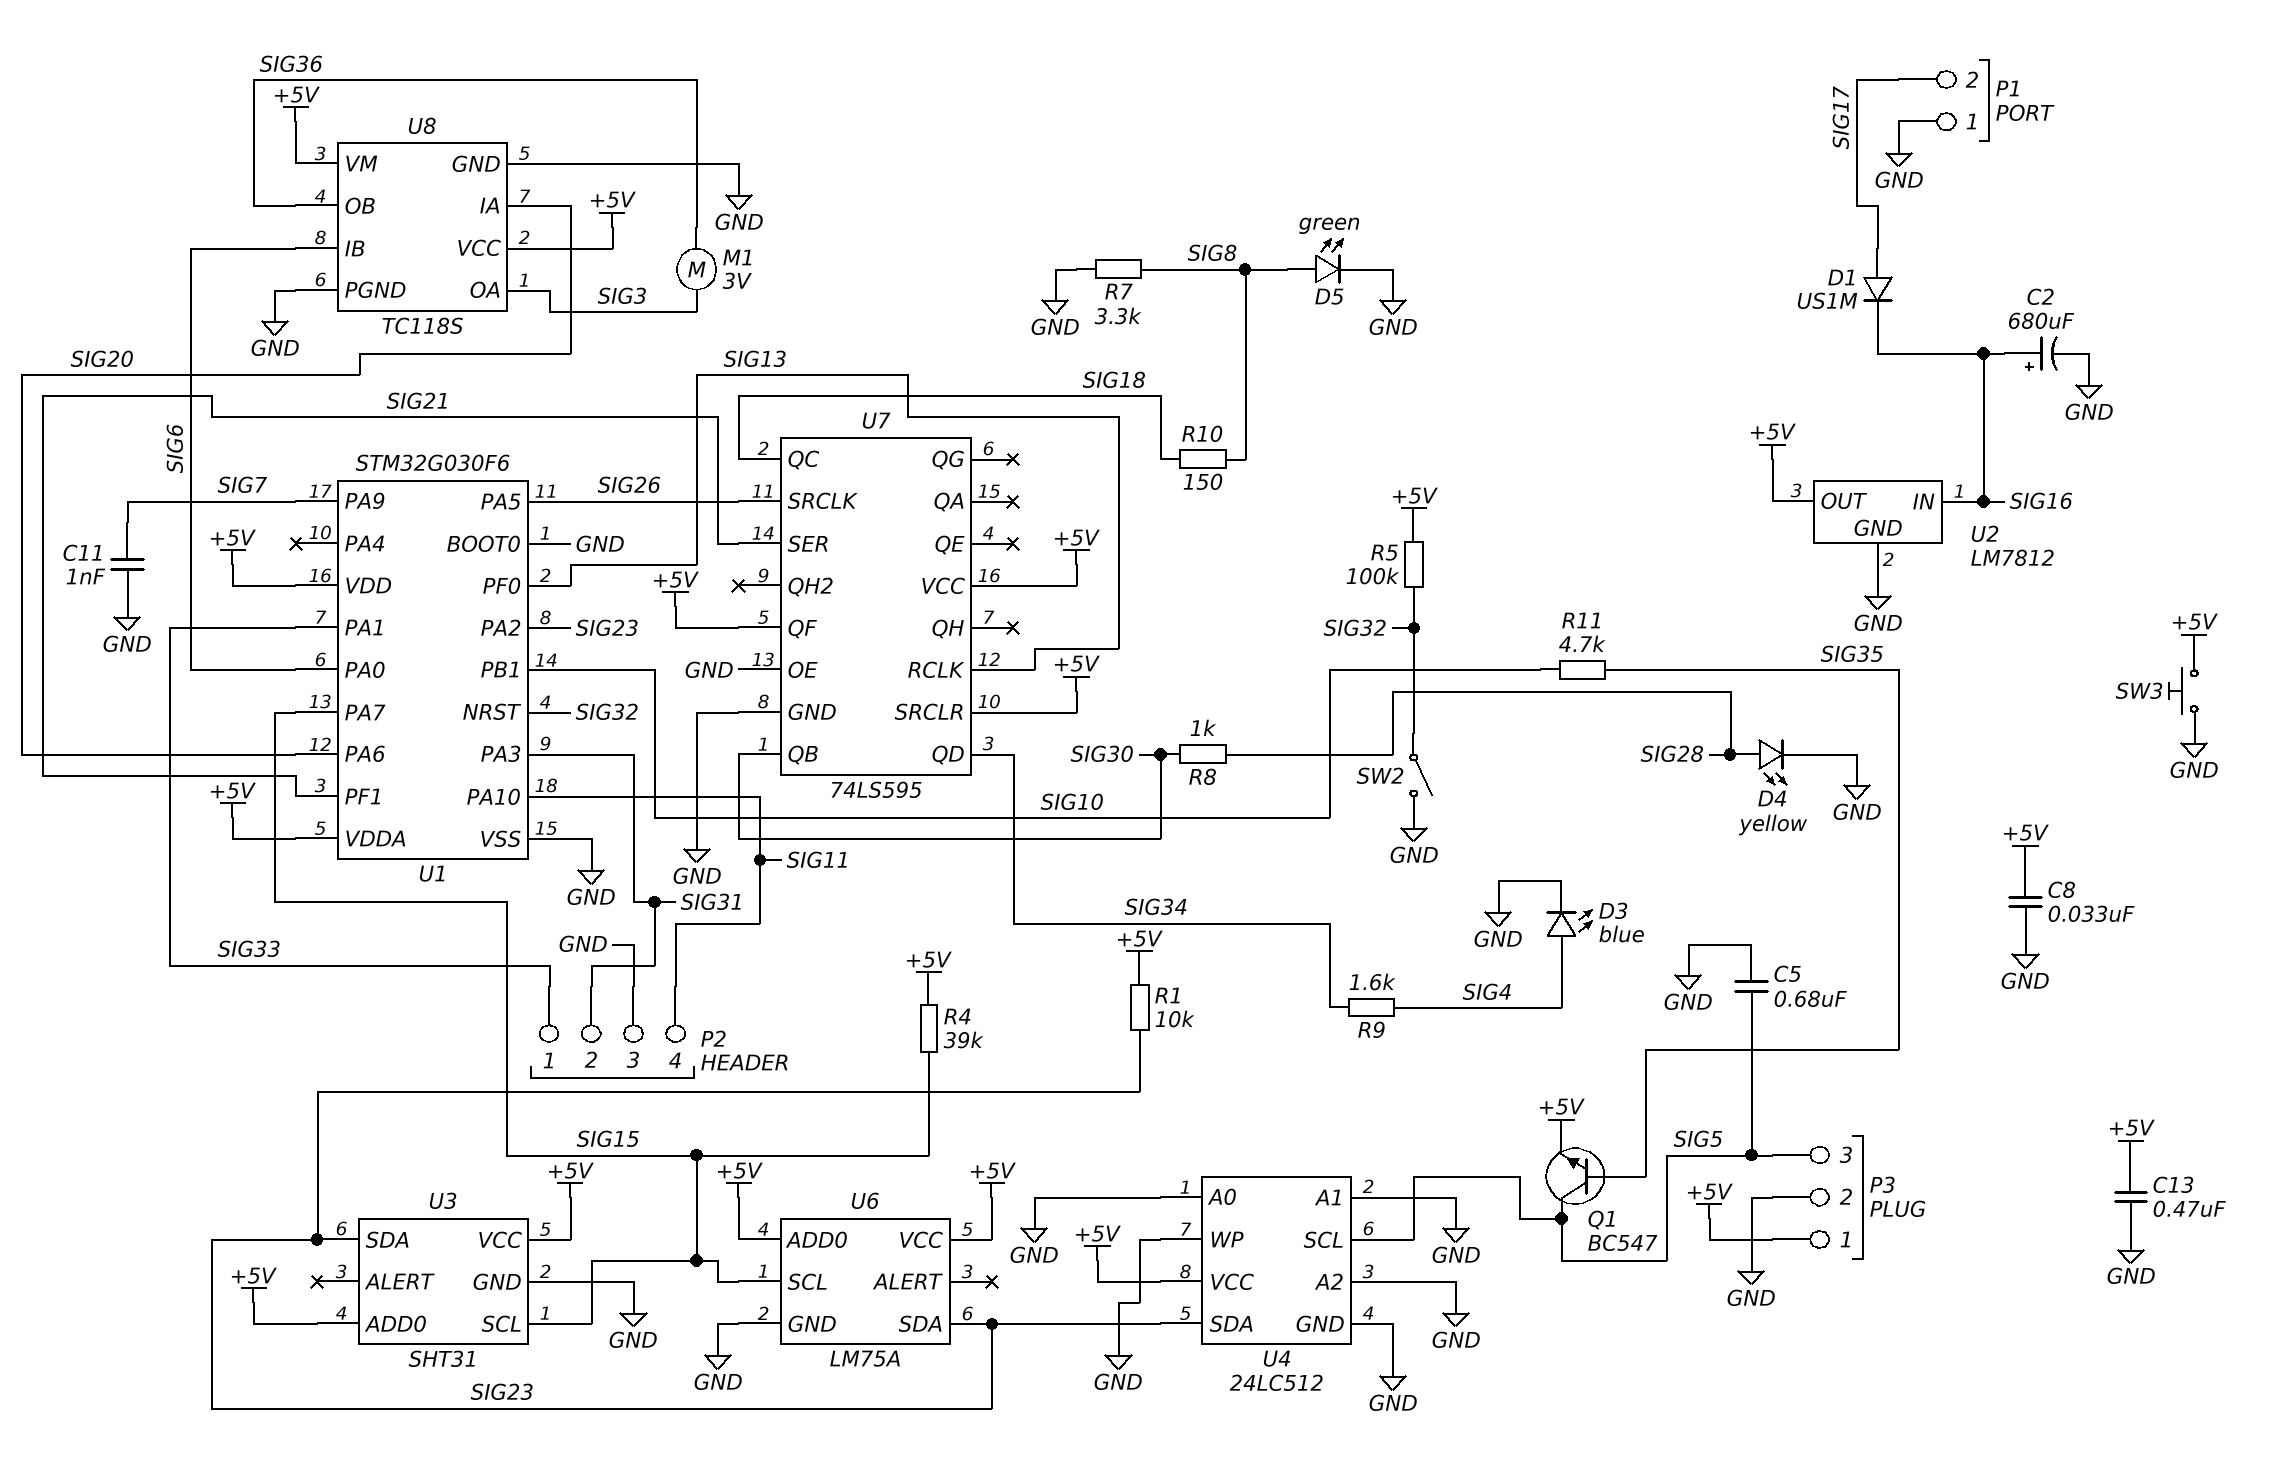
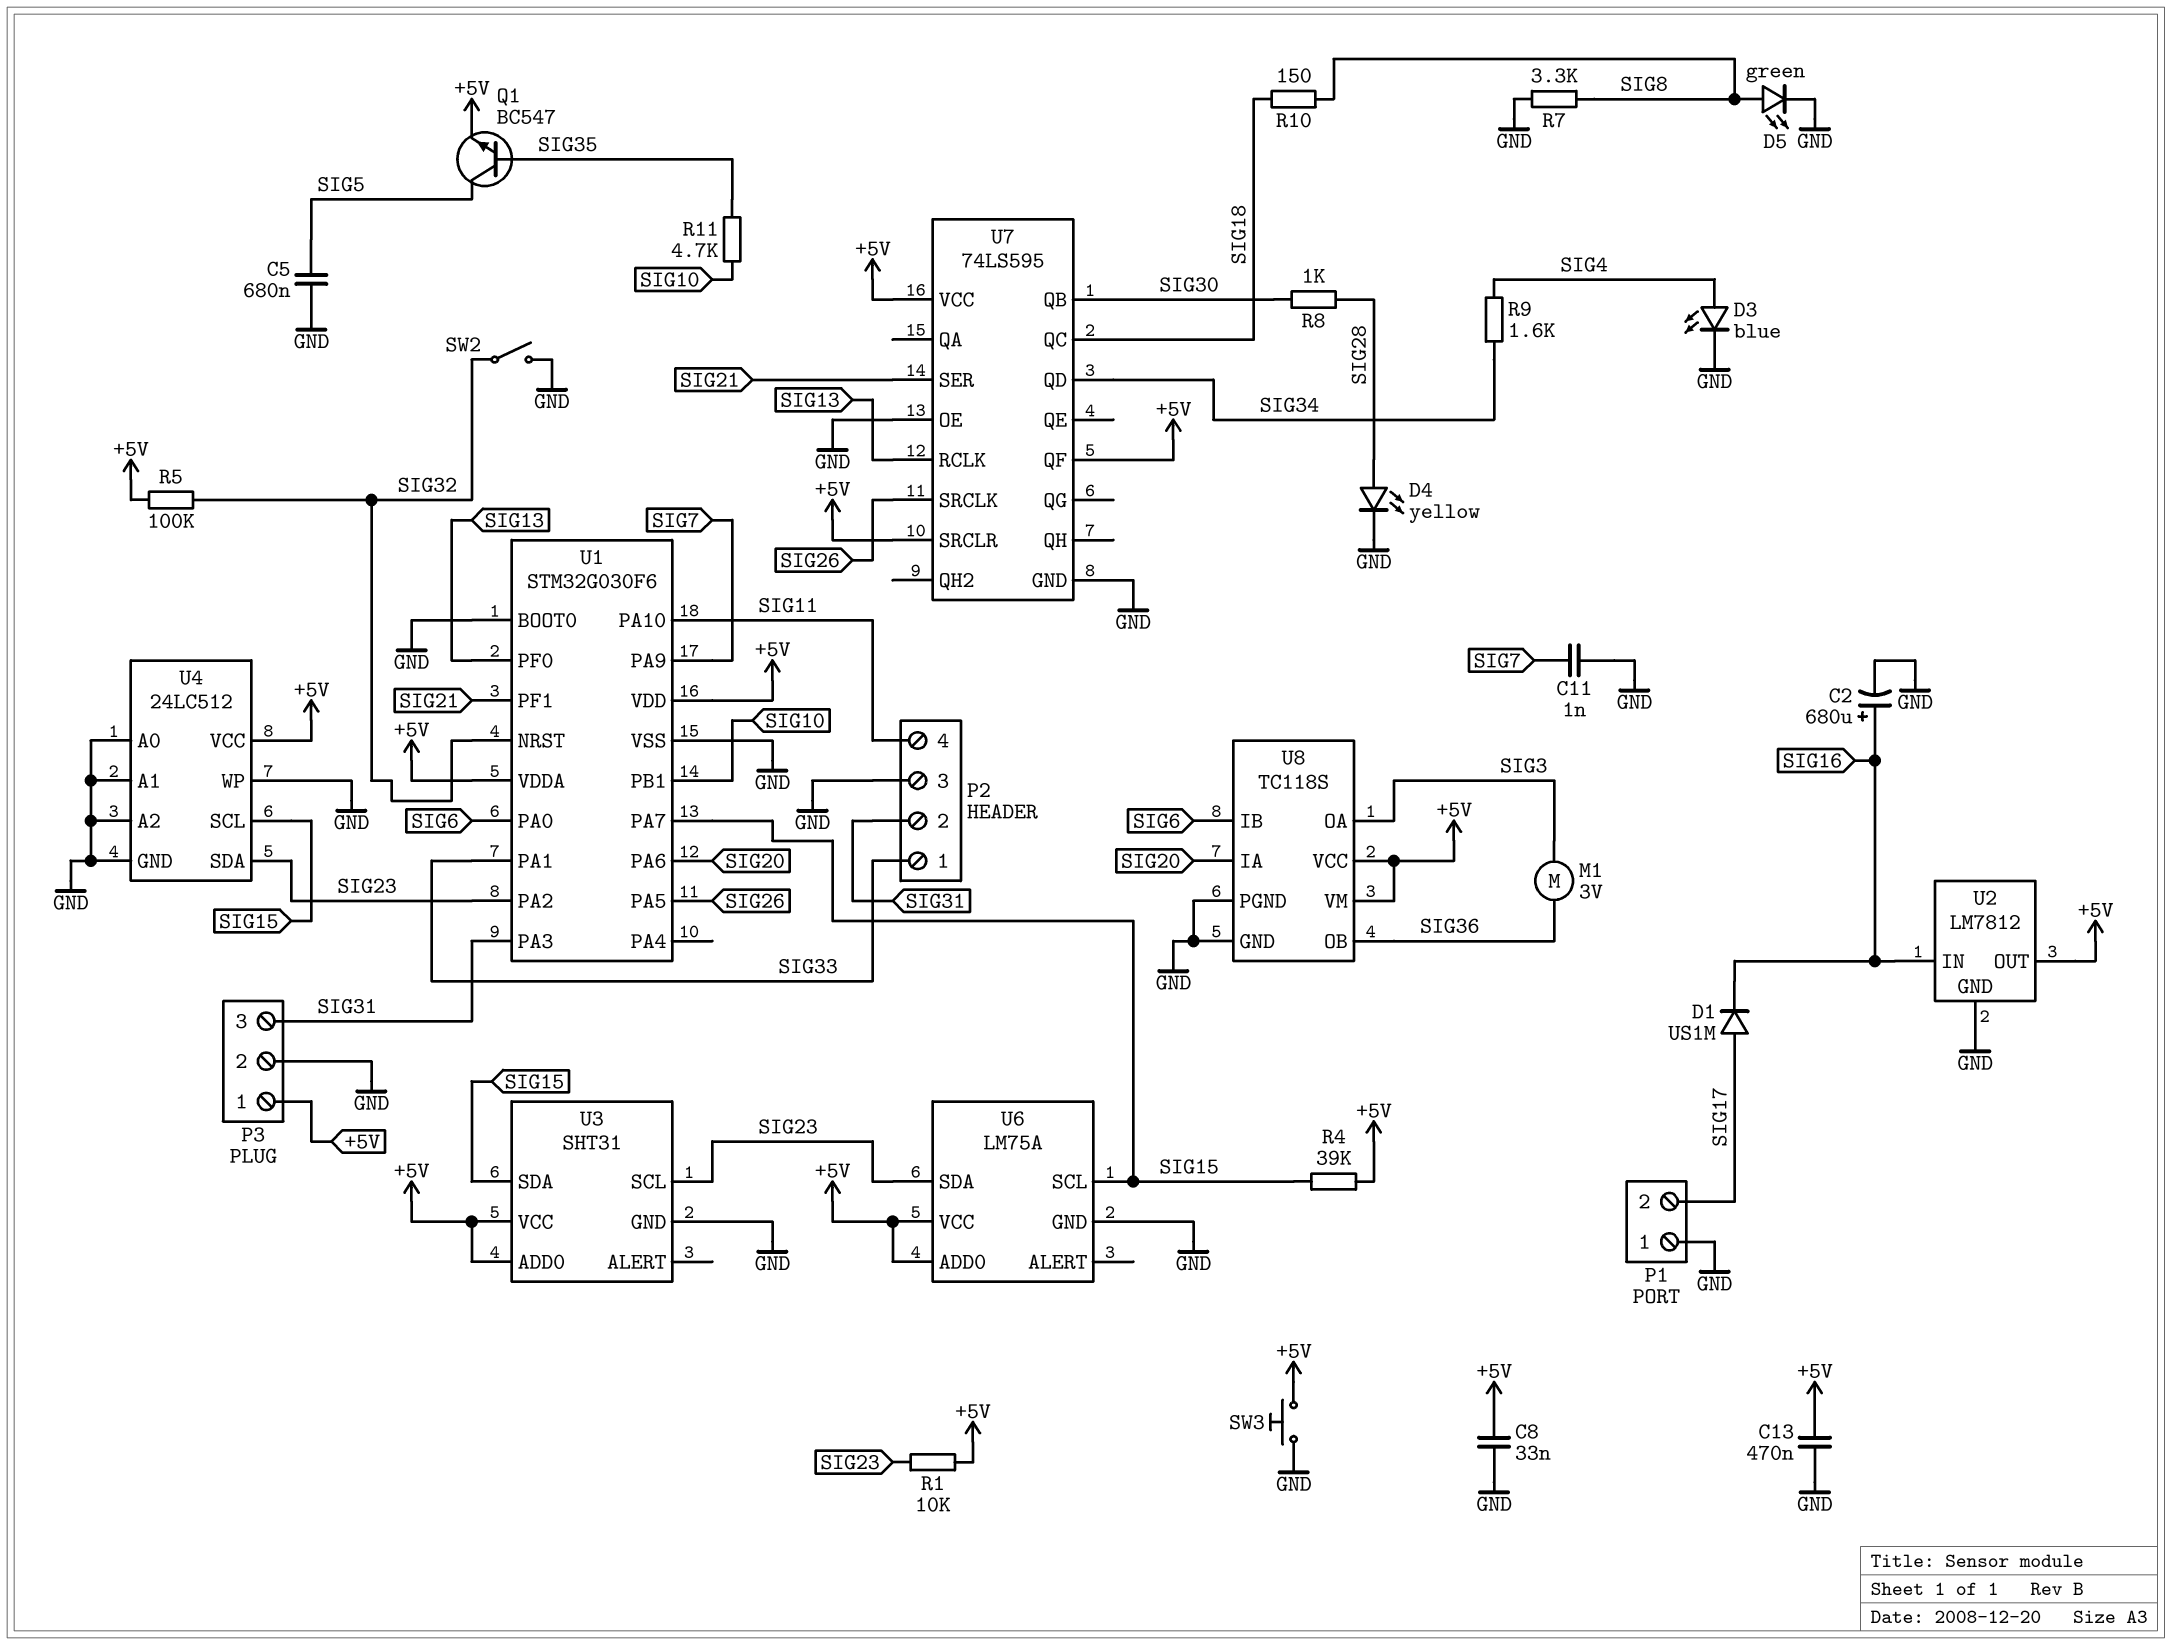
P3 pin 3: SIG5 -> SIG31
U3 pin SCL: SIG15 -> SIG23
U3 pin SDA: SIG23 -> SIG15
U4 pin SCL: SIG5 -> SIG15

